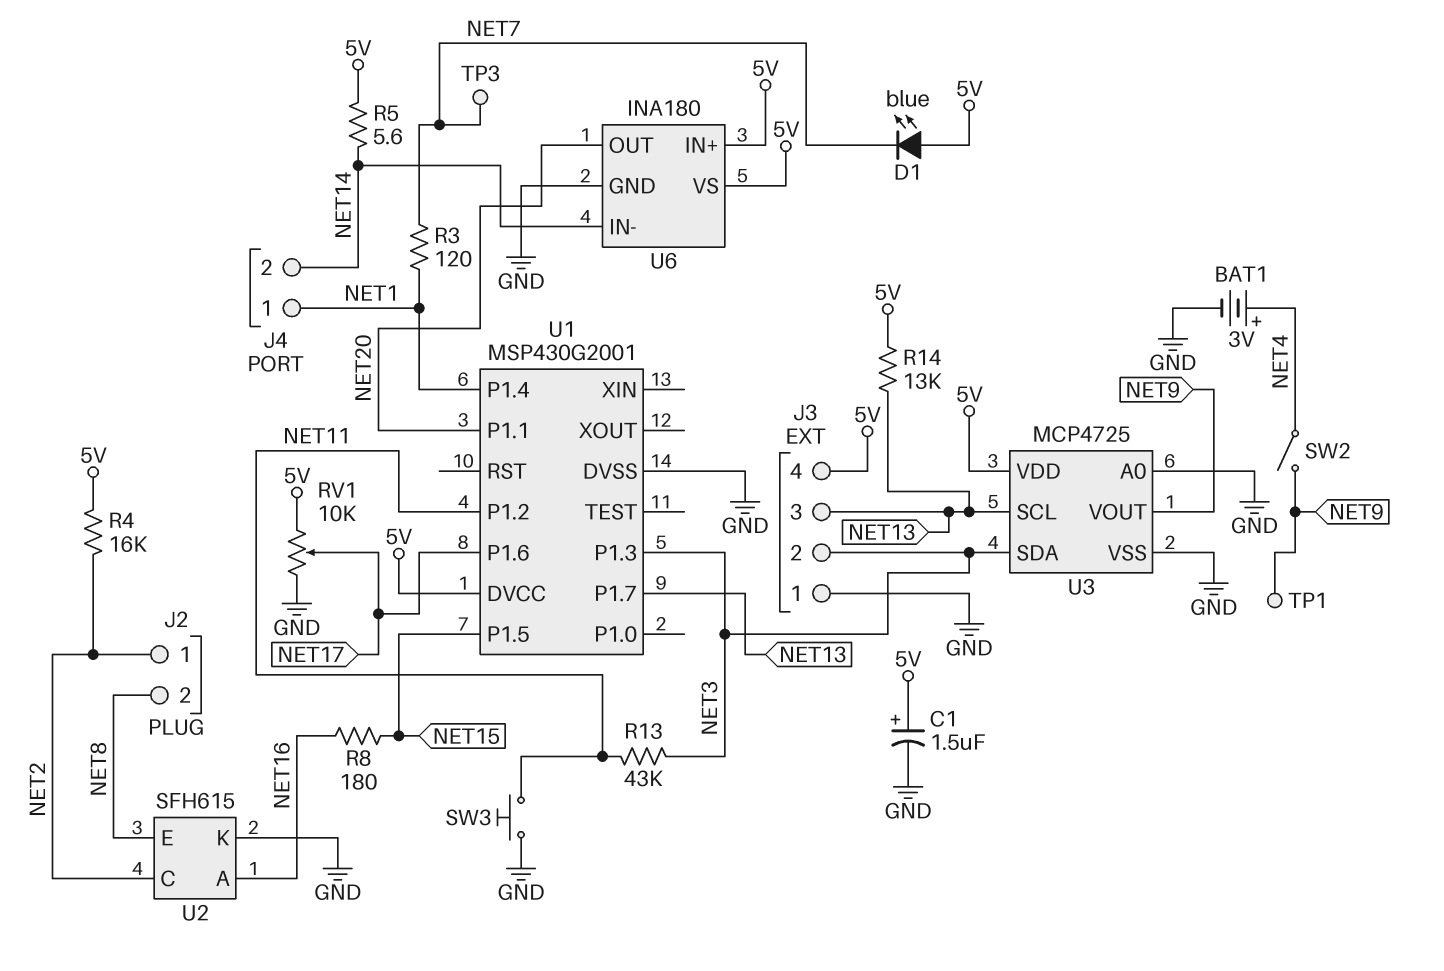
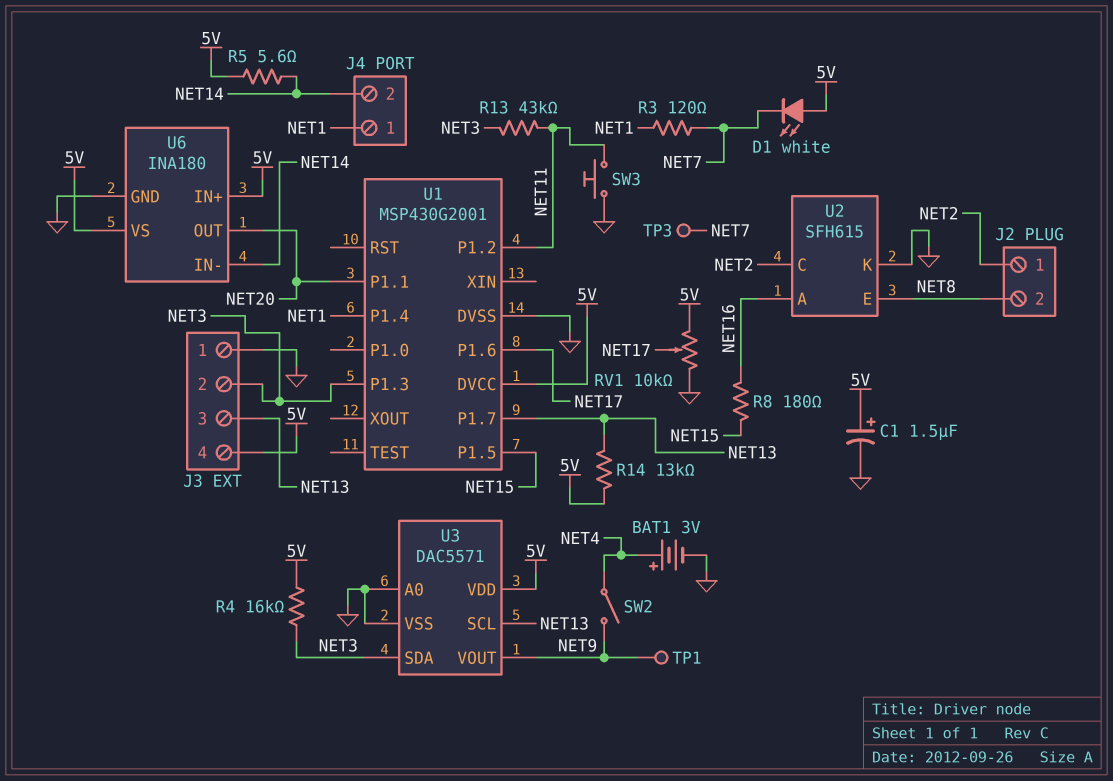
D1: LED blue (A 5V, K NET7) -> LED white (A 5V, K NET7)
R4: 16k (5V, NET2) -> 16k (5V, NET3)
U3: MCP4725 -> DAC5571

